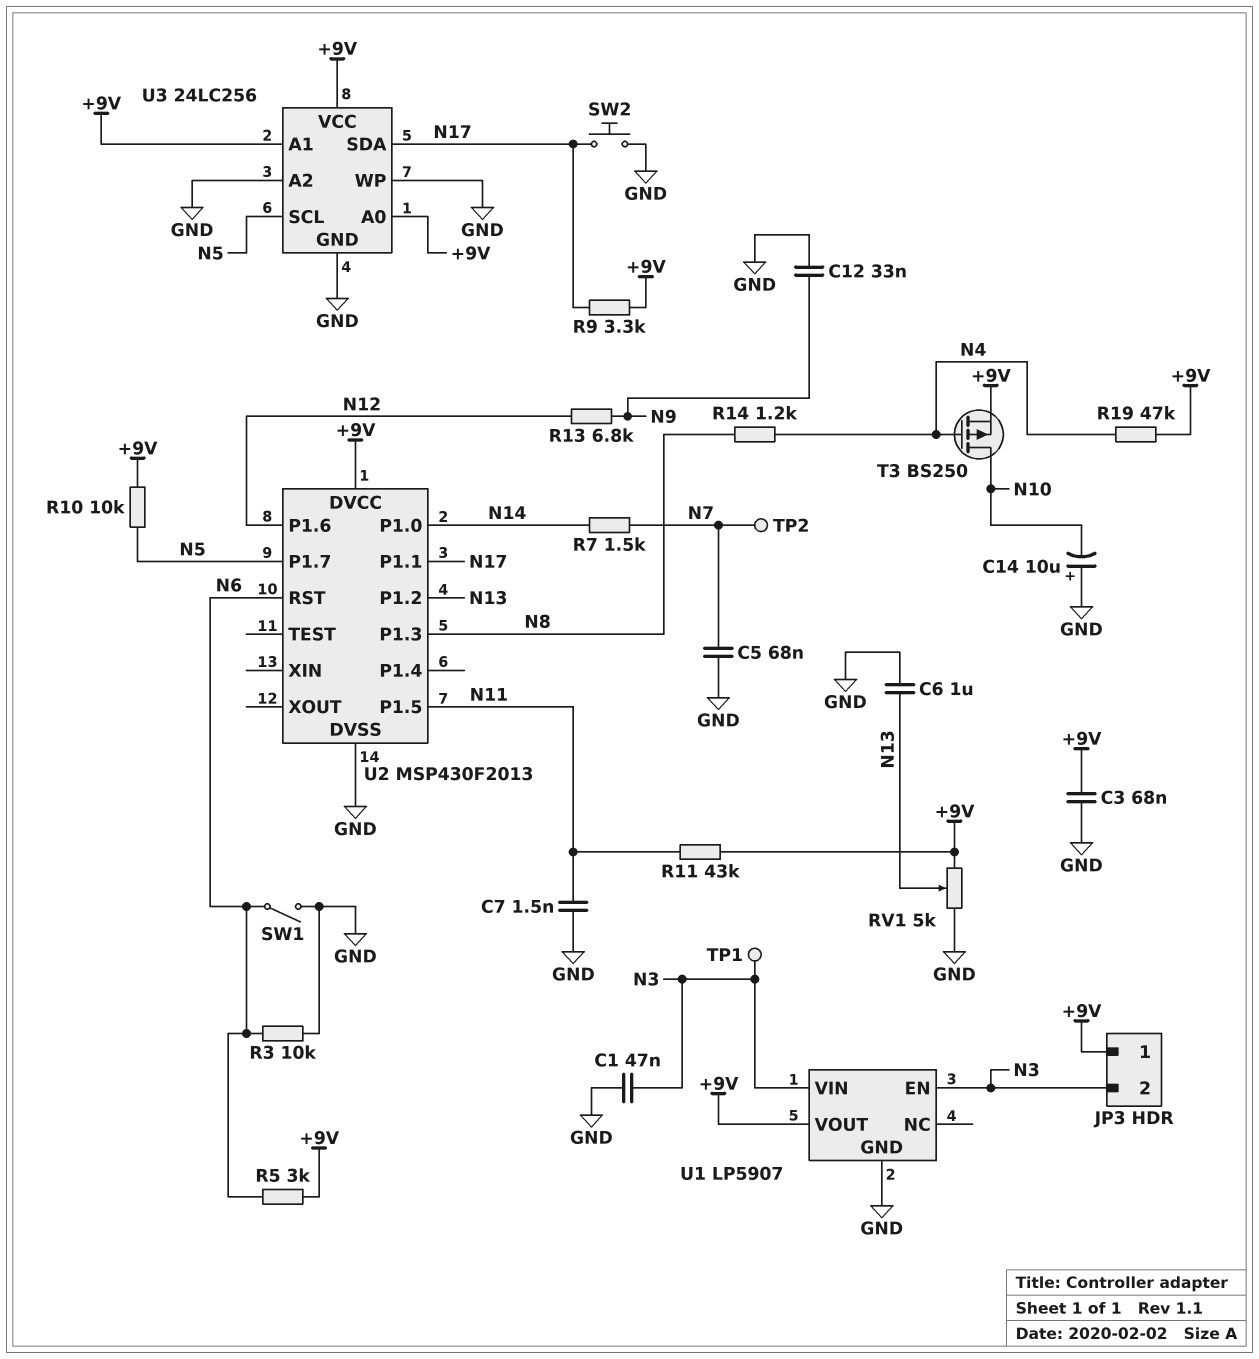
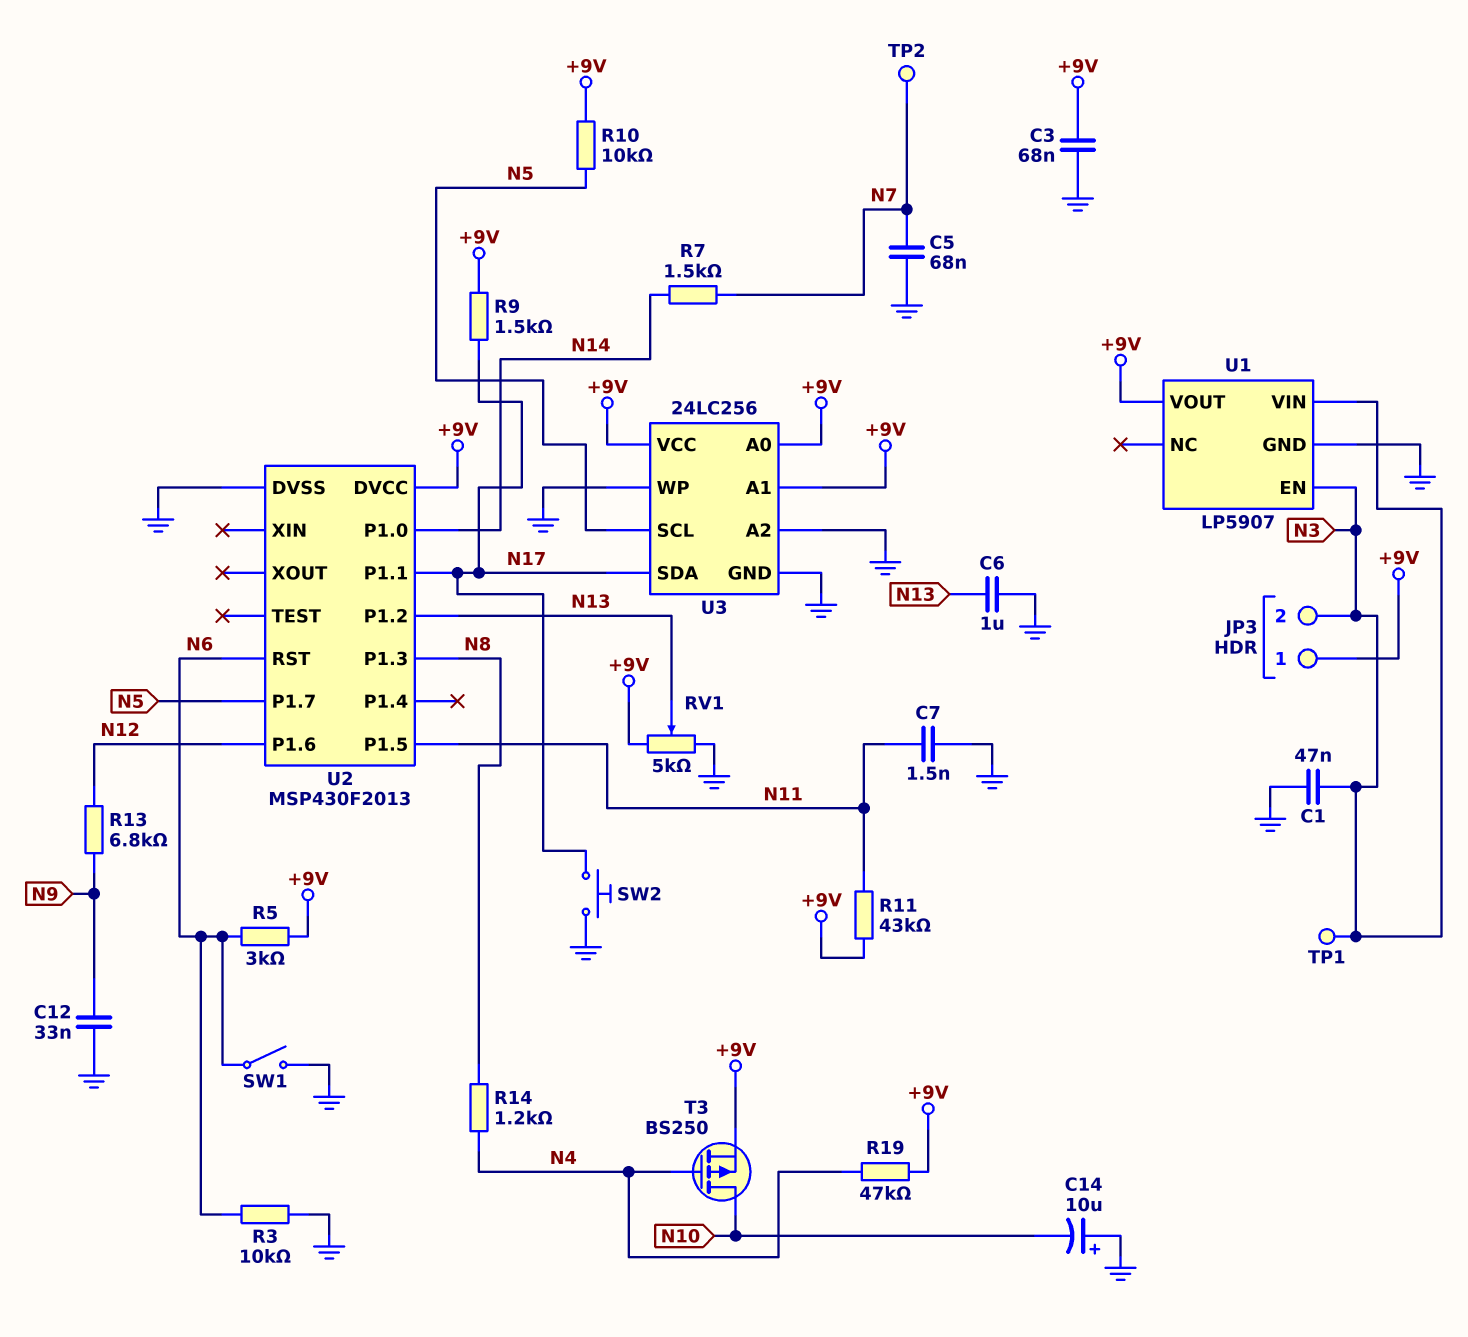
R9: 3.3k (+9V, N17) -> 1.5k (+9V, N17)

